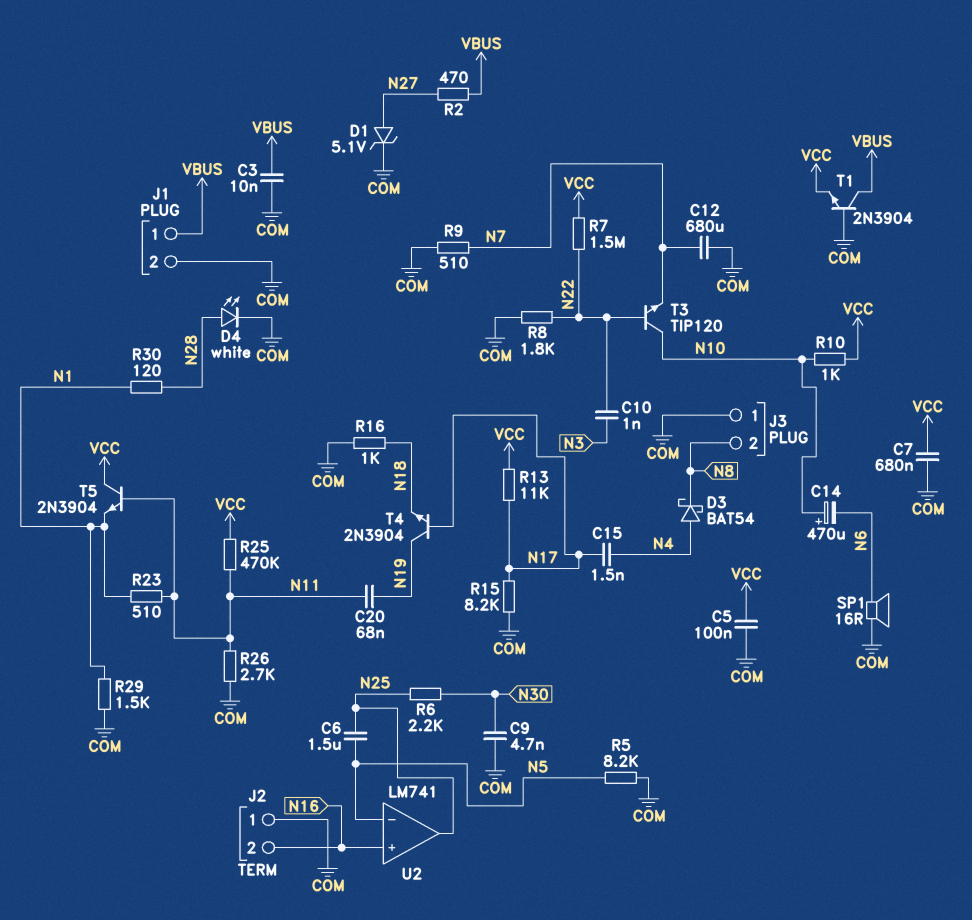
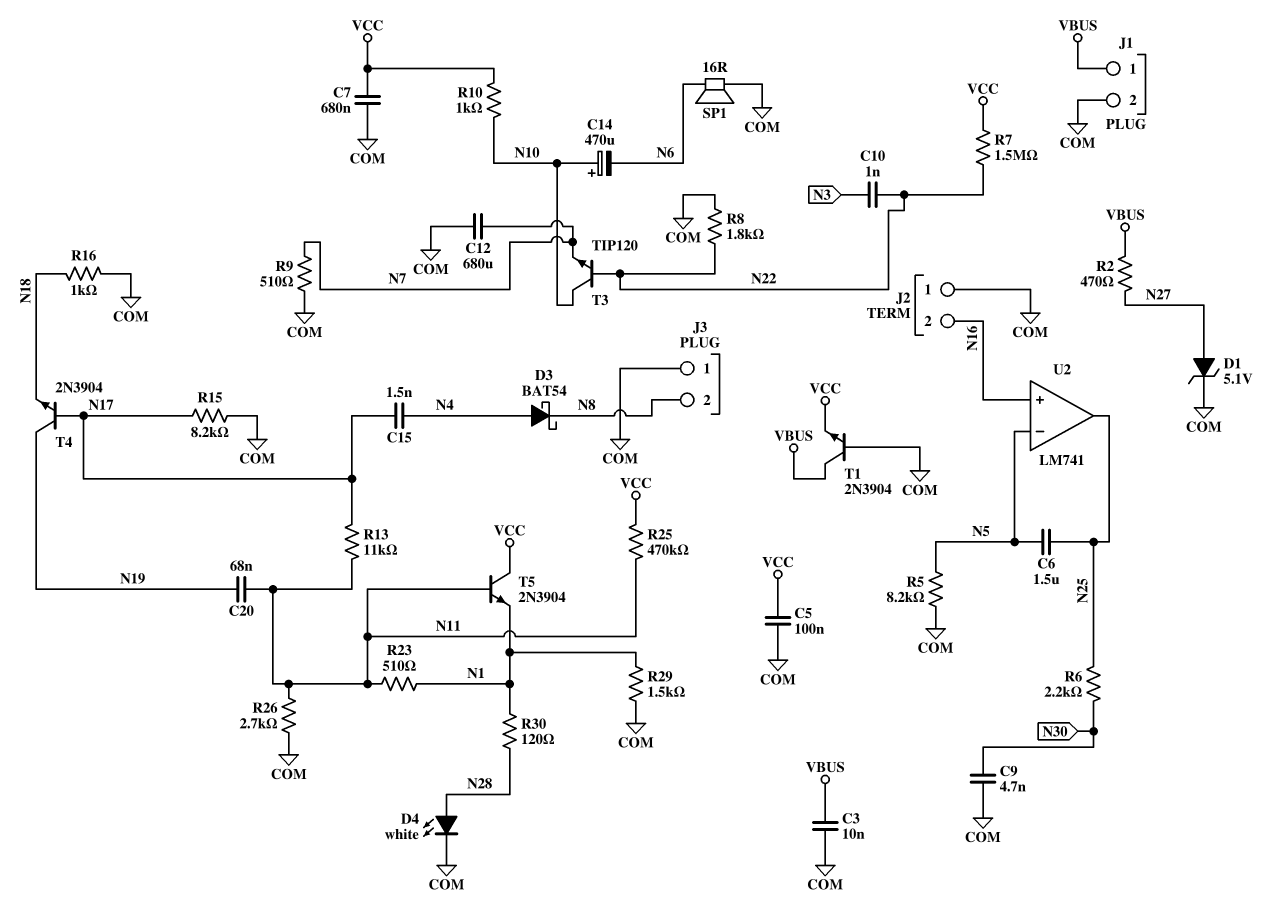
R13: 11k (N17, VCC) -> 11k (N11, N17)

